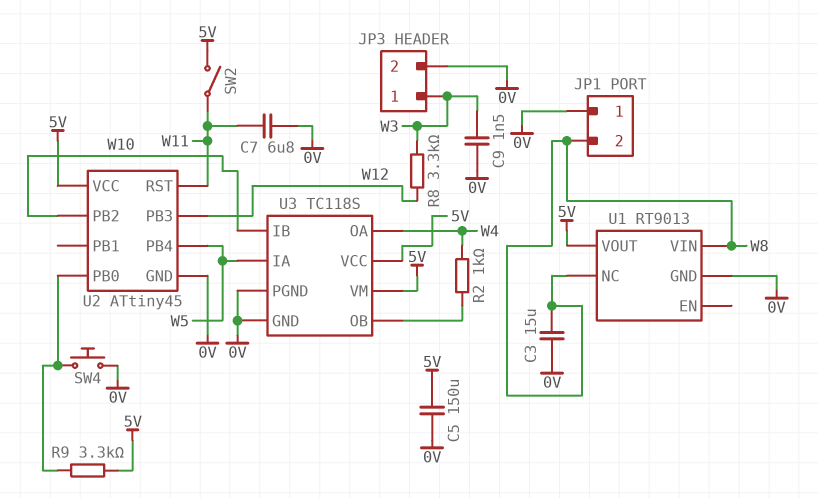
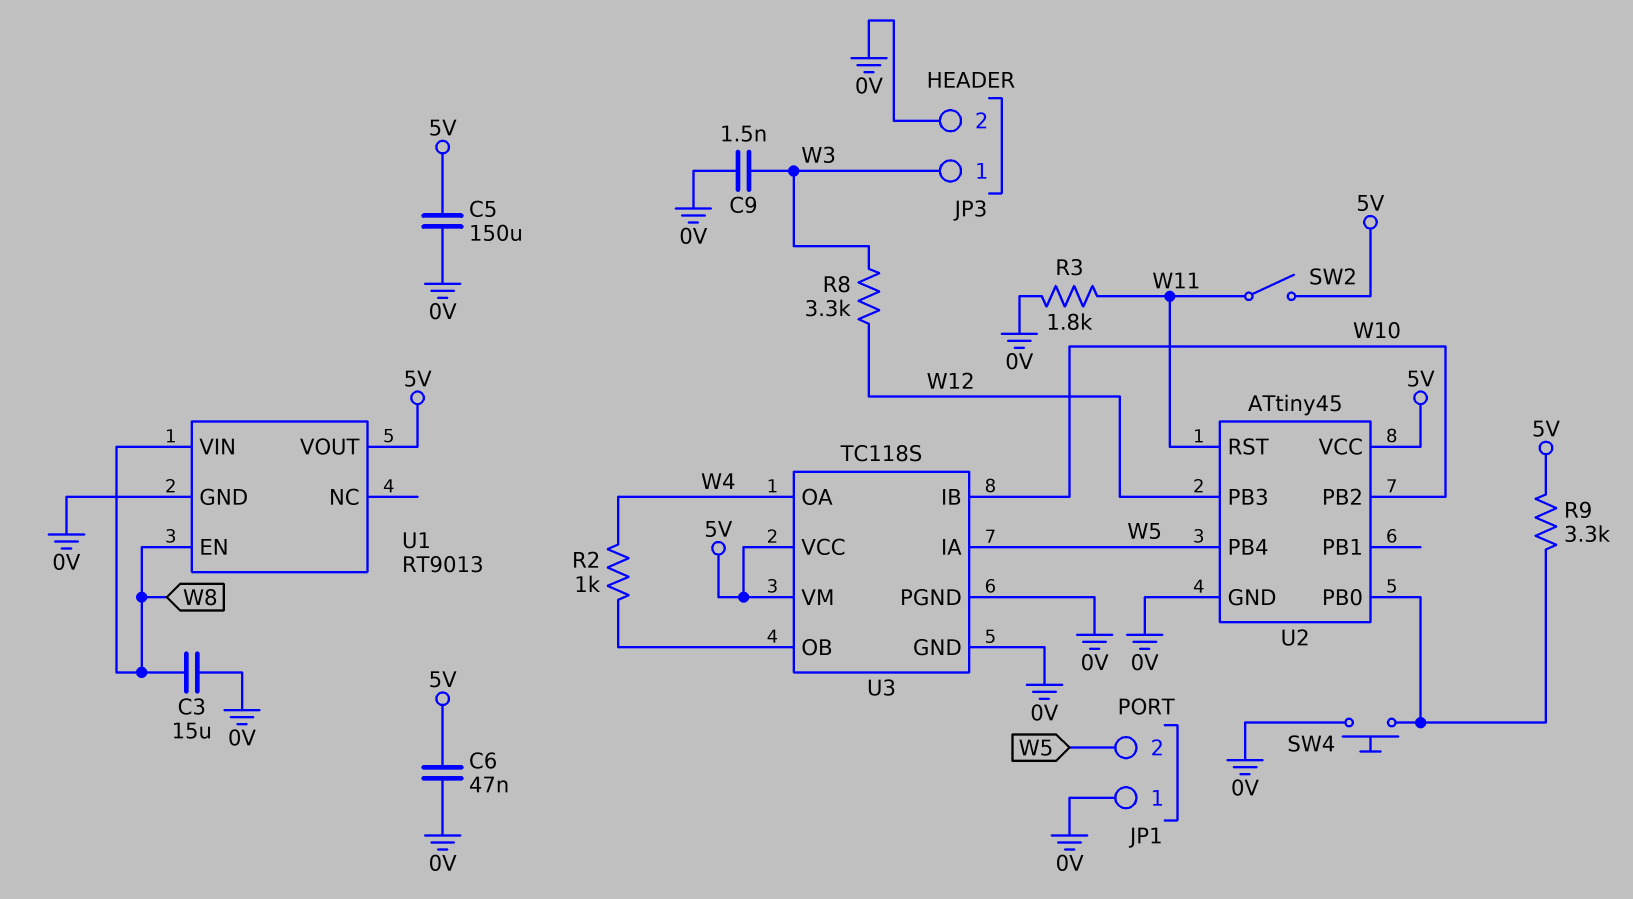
C6: none -> 47nF (0V, 5V)
C7: 6.8uF (0V, W11) -> none
JP1 pin 2: W8 -> W5
R3: none -> 1.8k (0V, W11)
U1 pin EN: none -> W8
U1 pin NC: W8 -> none

